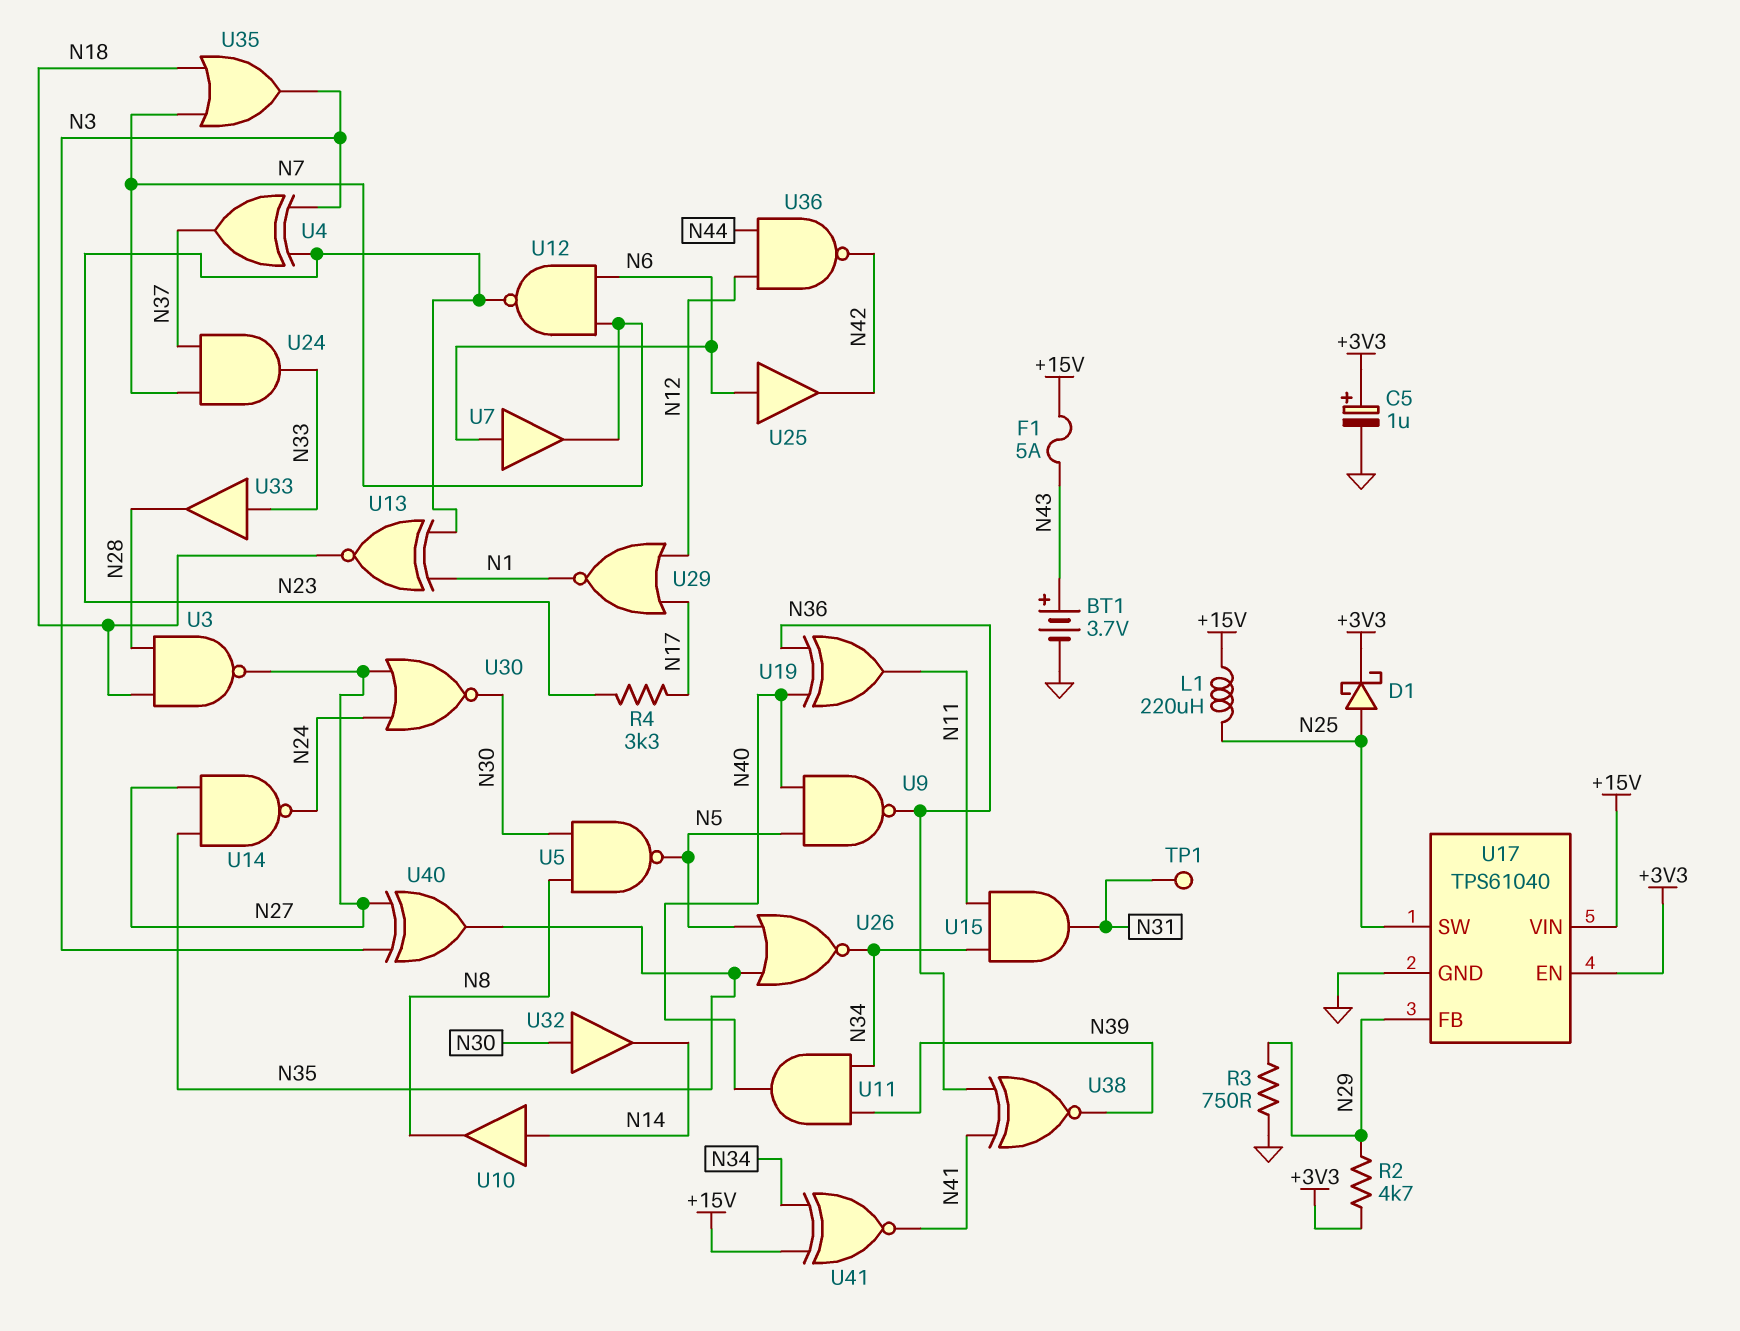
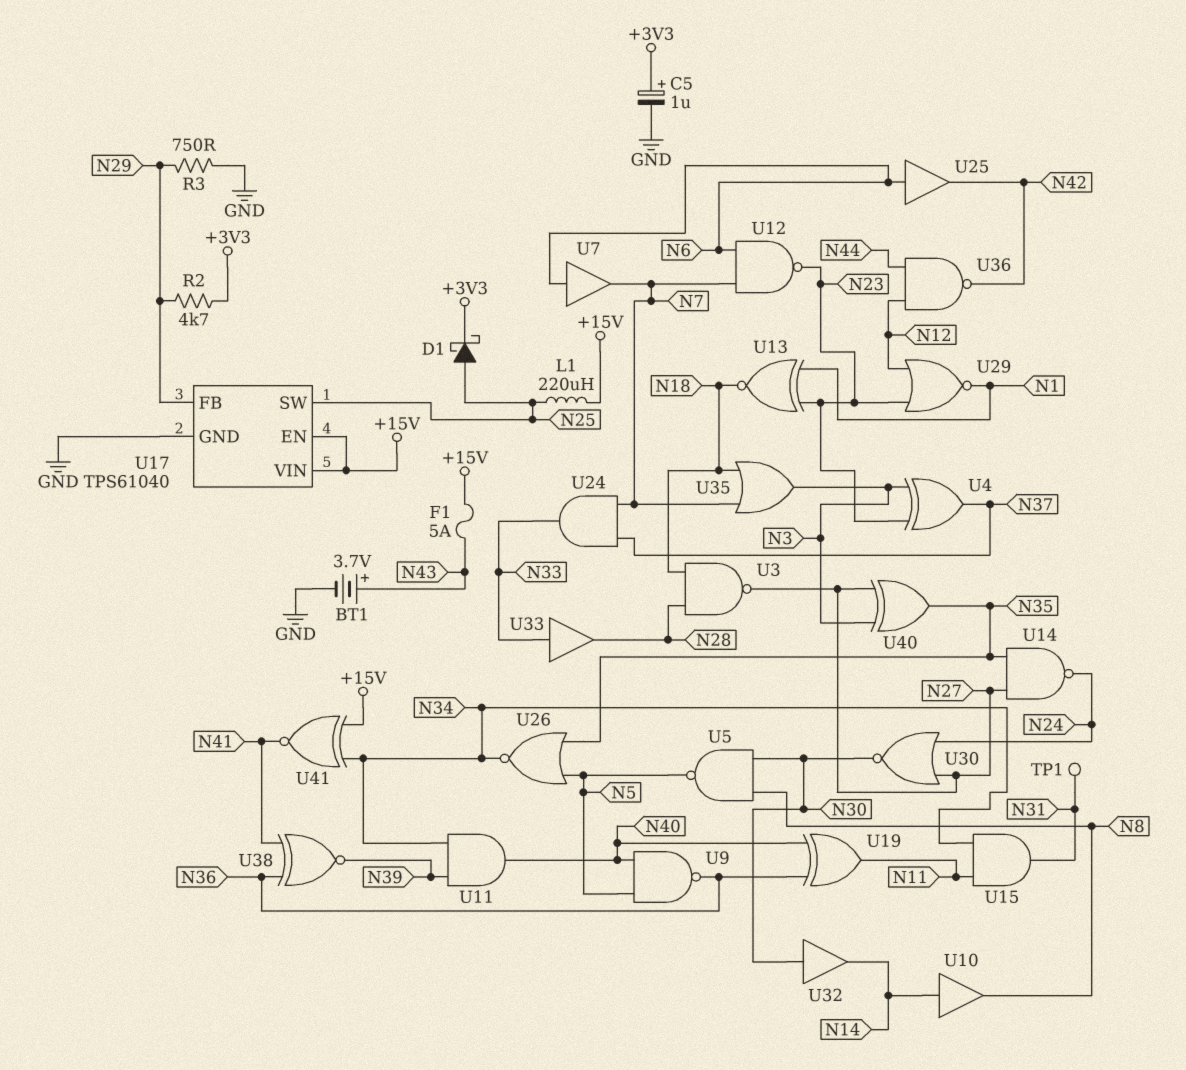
R4: 3.3k (N17, N23) -> none
U17 pin EN: +3V3 -> +15V
U29: NOR (in N12, in N17, out N1) -> NOR (in N12, in N23, out N1)

